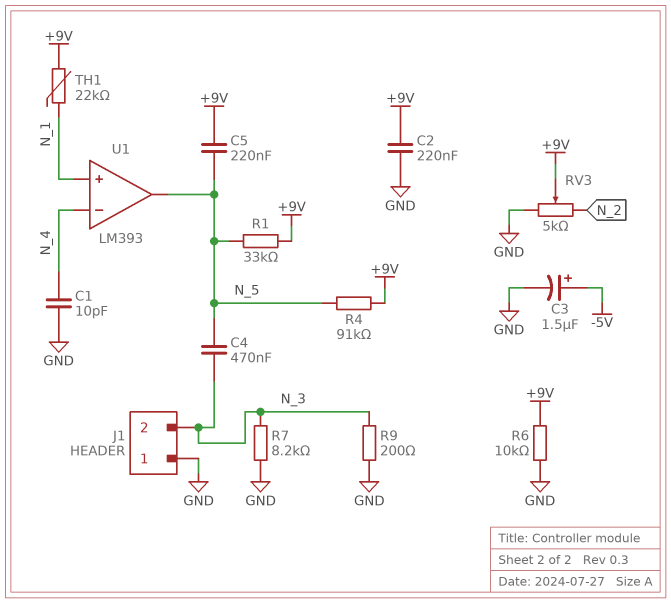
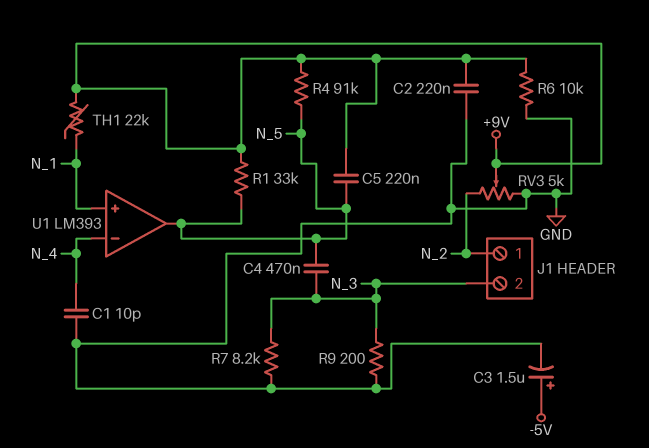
J1 pin 1: GND -> N_2

